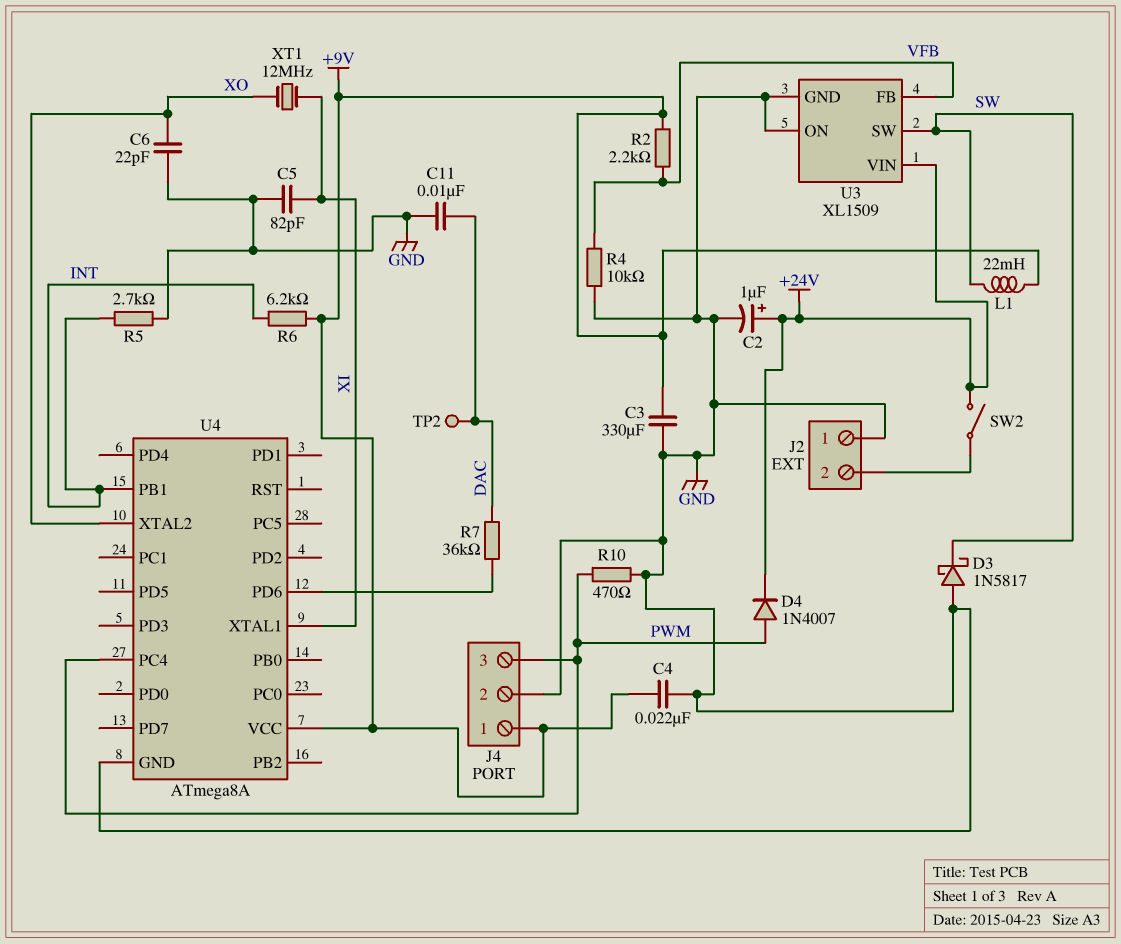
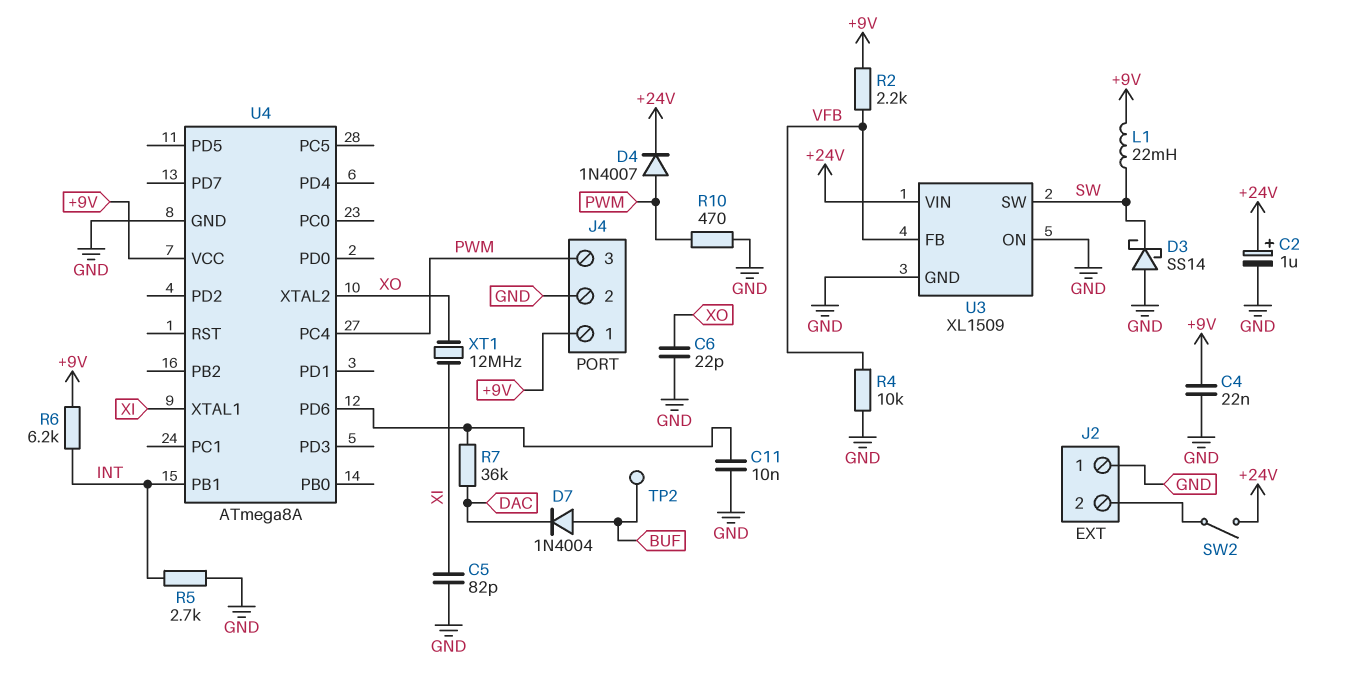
C3: 330uF (+9V, GND) -> none
C11: 10nF (DAC, GND) -> 10nF (GND, U4/PD6)
D3: schottky 1N5817 (A GND, K SW) -> schottky SS14 (A GND, K SW)
D7: none -> diode 1N4004 (A BUF, K DAC)
TP2: test point (DAC) -> test point (BUF)

